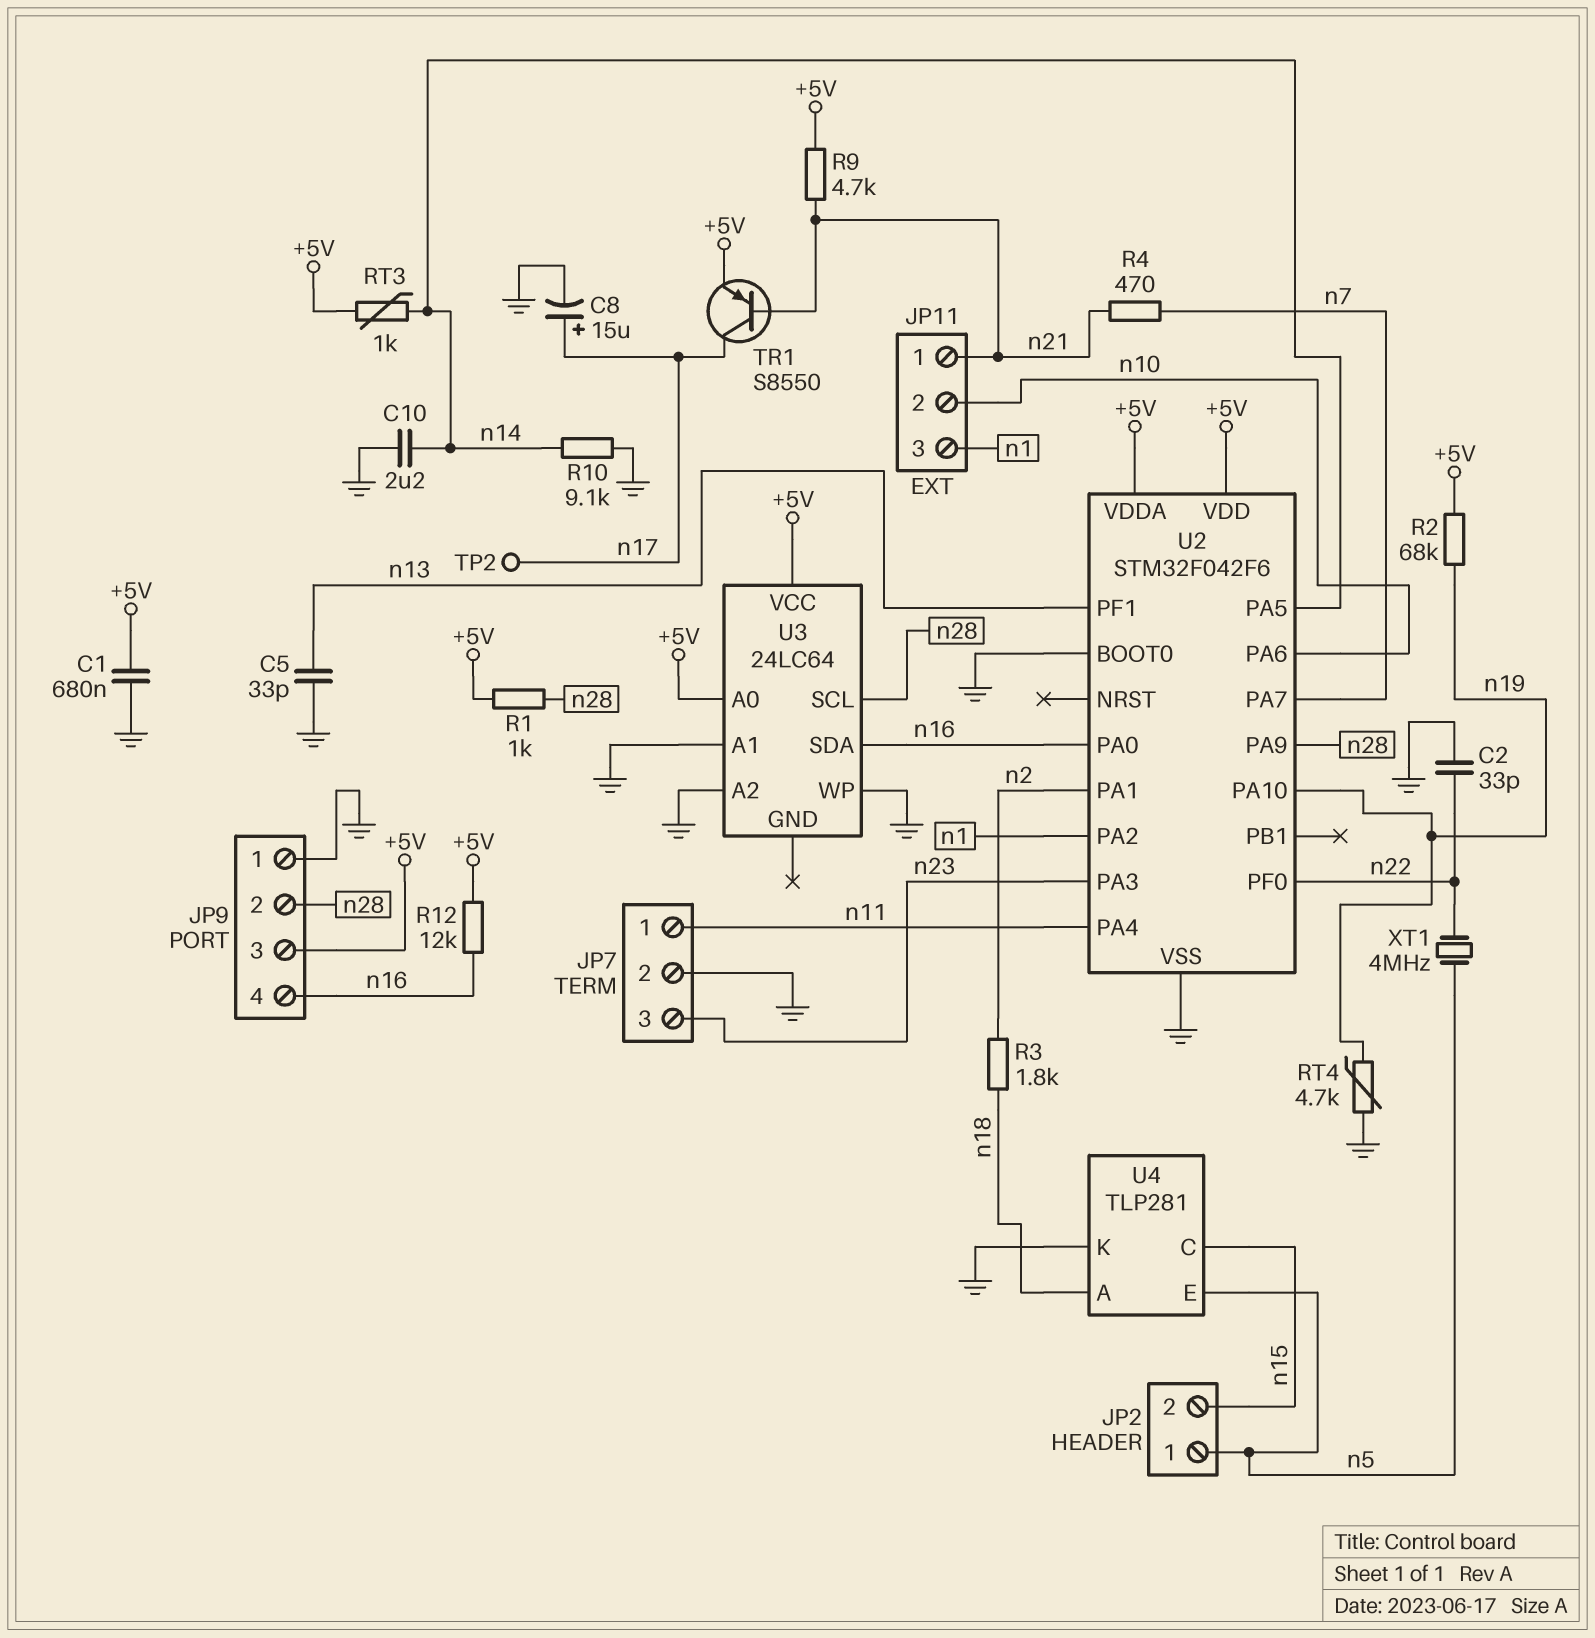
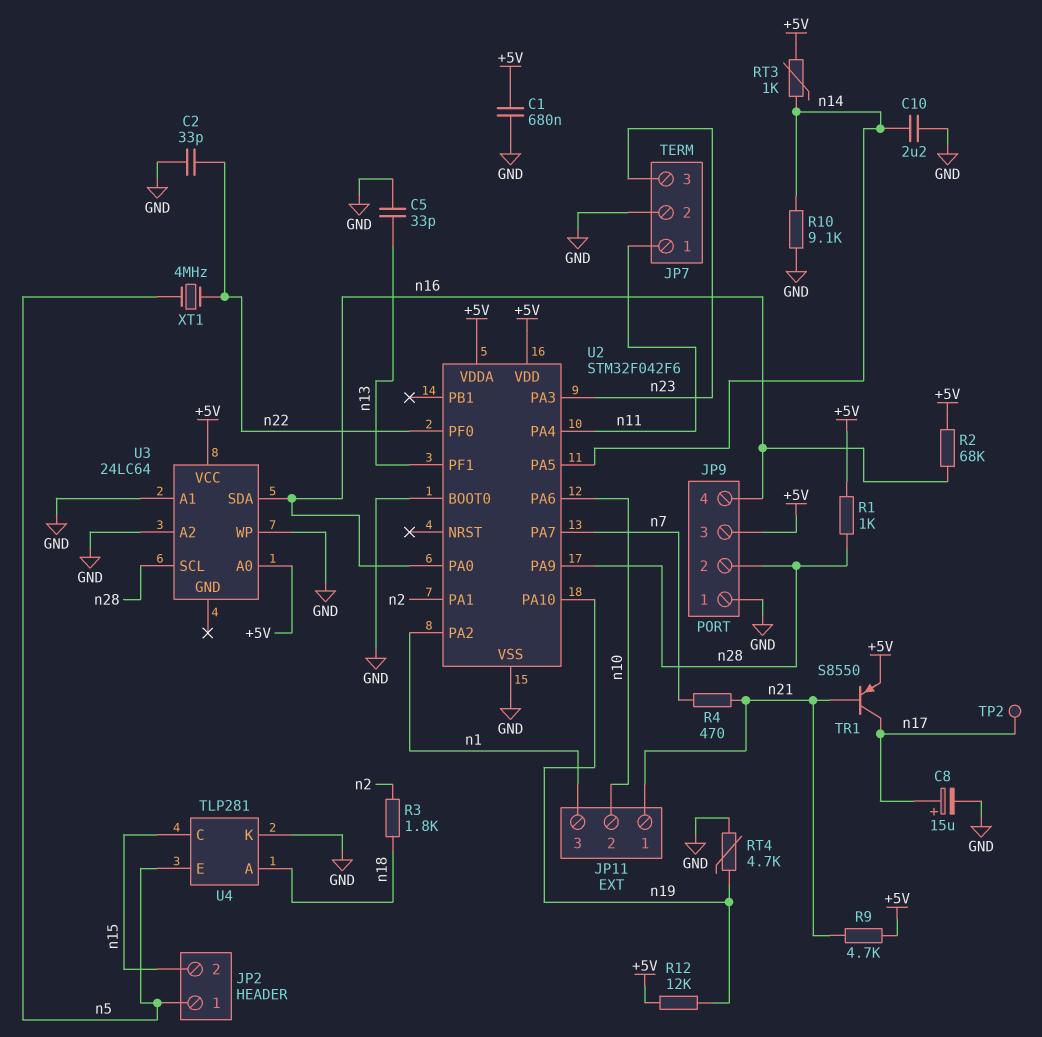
R2: 68k (+5V, n19) -> 68k (+5V, n16)
R12: 12k (+5V, n16) -> 12k (+5V, n19)

